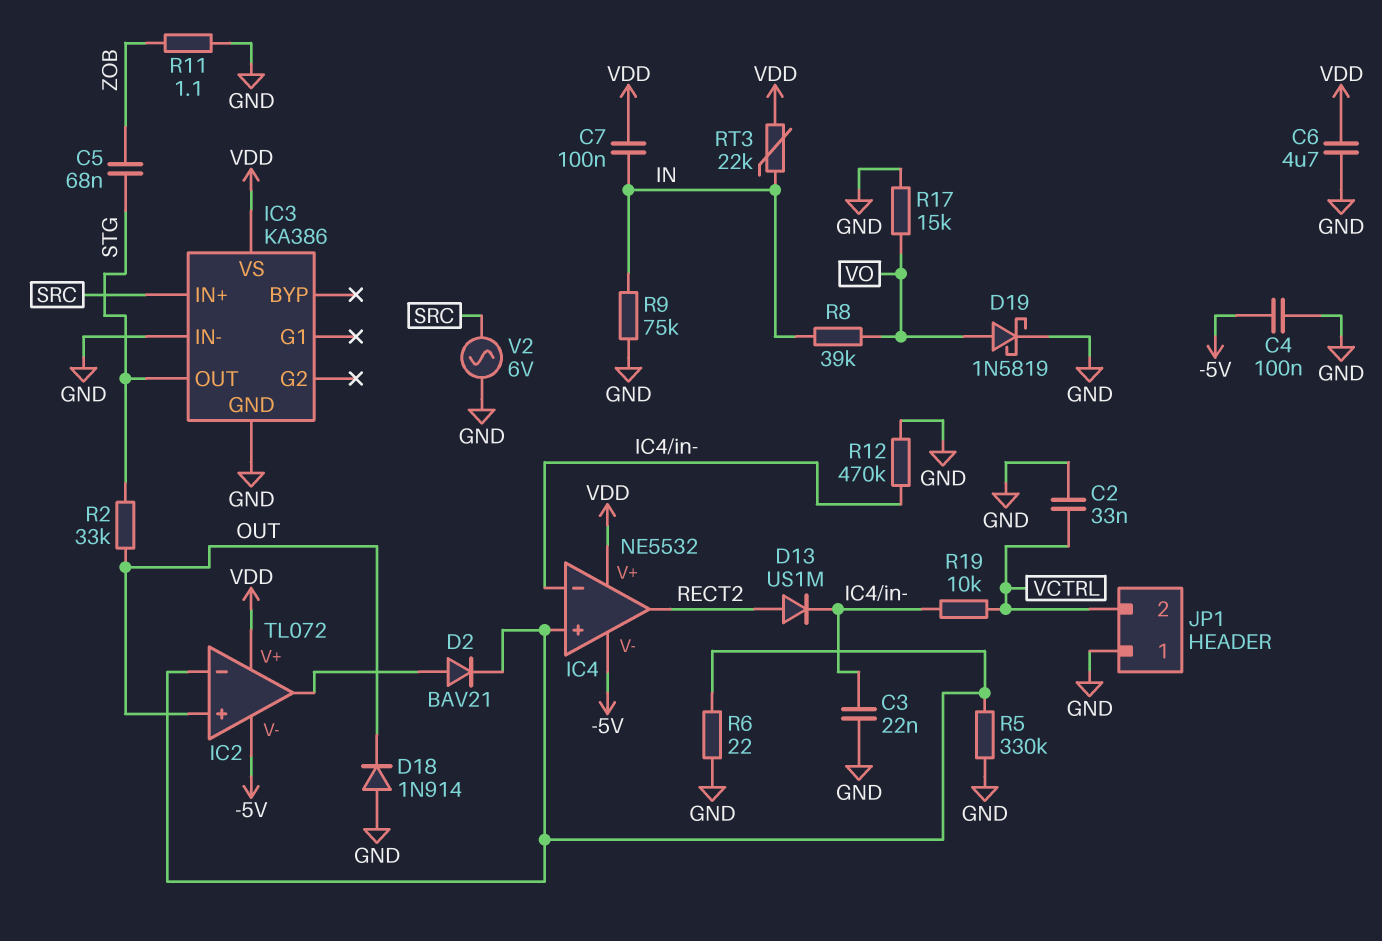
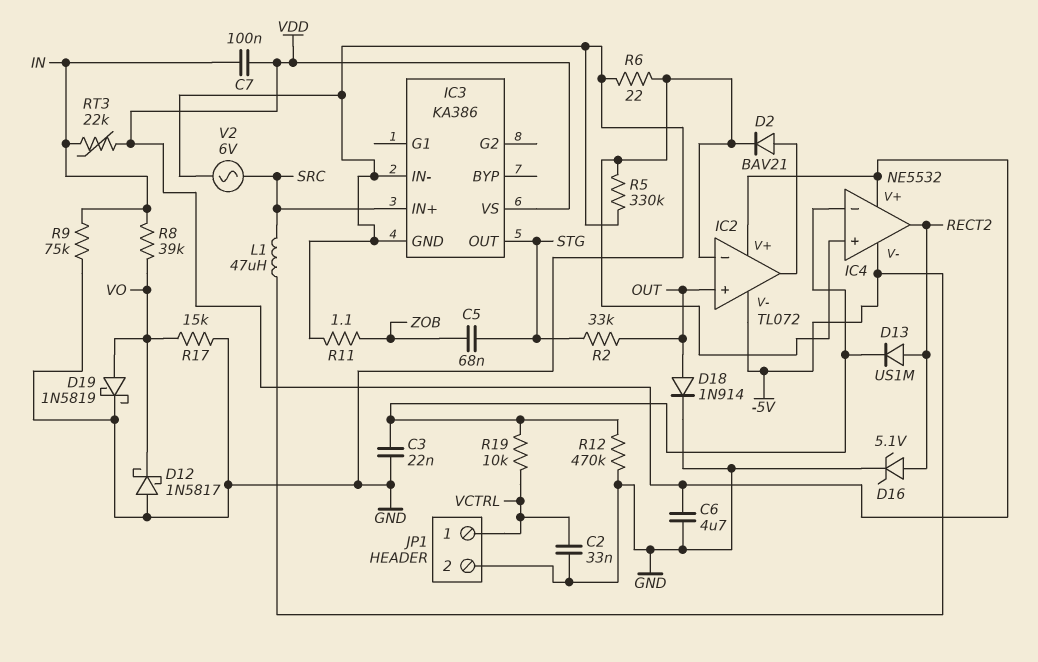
C4: 100nF (-5V, GND) -> none
D12: none -> schottky 1N5817 (A GND, K VO)
D16: none -> zener 5.1V (A RECT2, K GND)
D18: diode 1N914 (A GND, K OUT) -> diode 1N914 (A OUT, K GND)
JP1 pin 1: GND -> VCTRL
JP1 pin 2: VCTRL -> GND
L1: none -> 47uH (-5V, SRC)

